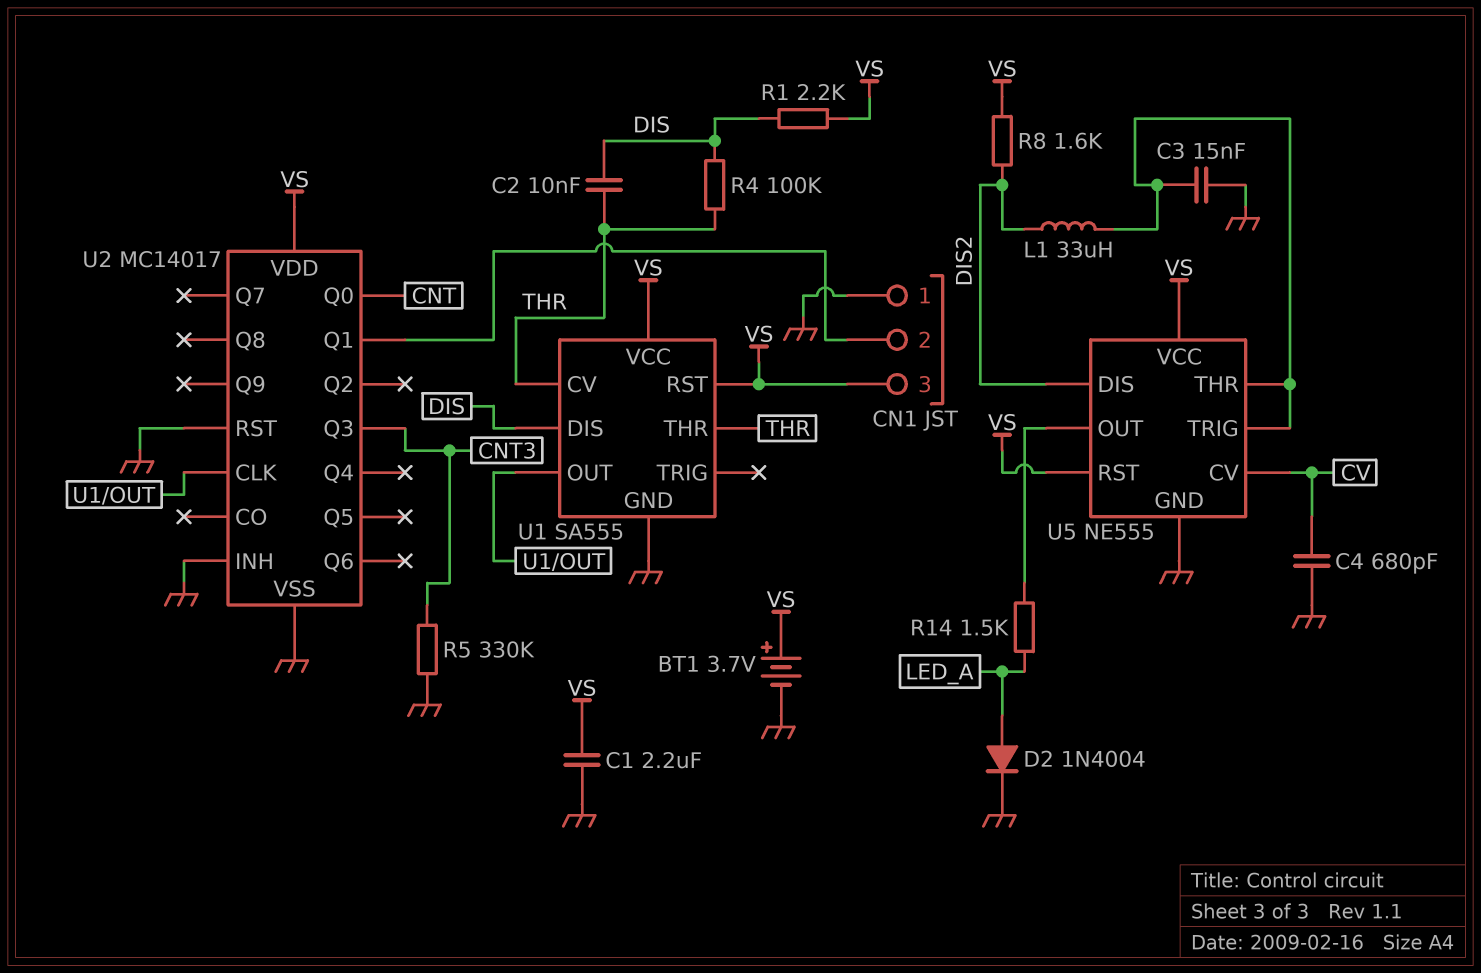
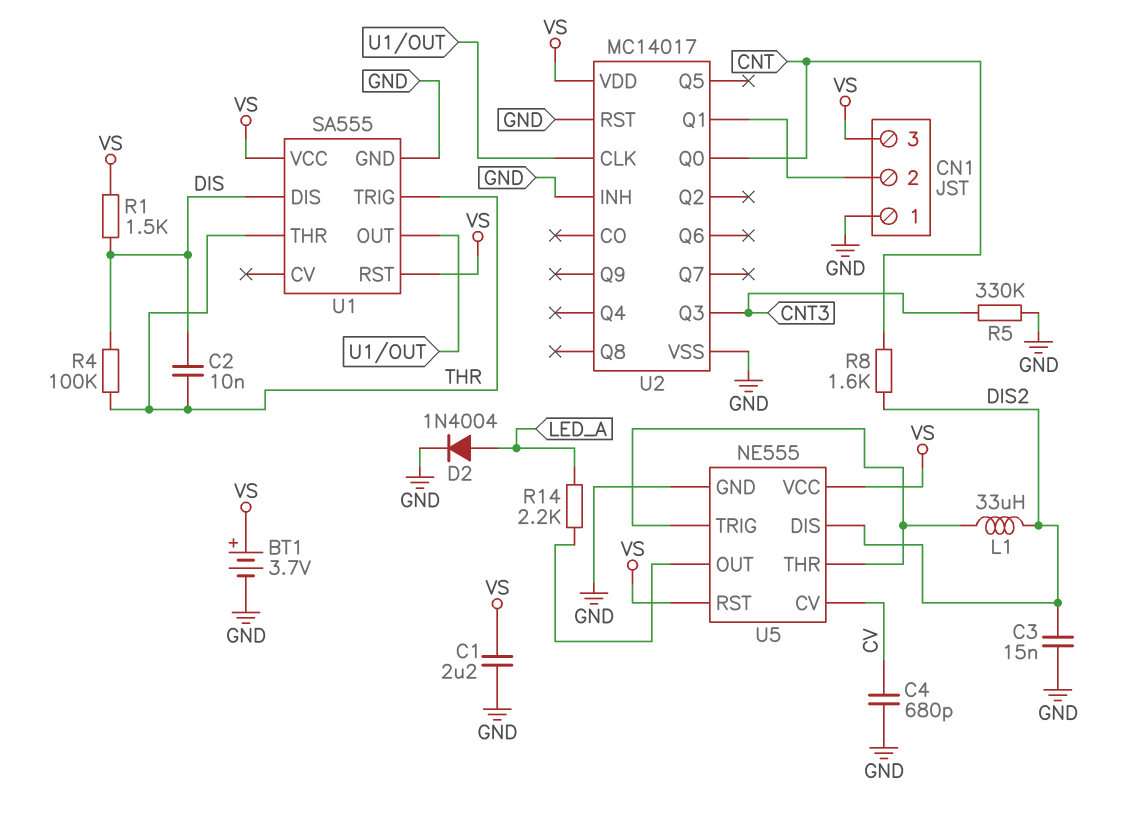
C3: 15nF (GND, U5/THR) -> 15nF (DIS2, GND)
R1: 2.2k (DIS, VS) -> 1.5k (DIS, VS)
R8: 1.6k (DIS2, VS) -> 1.6k (CNT, DIS2)
R14: 1.5k (LED_A, U5/OUT) -> 2.2k (LED_A, U5/OUT)
U1 pin CV: THR -> none
U1 pin TRIG: none -> THR

